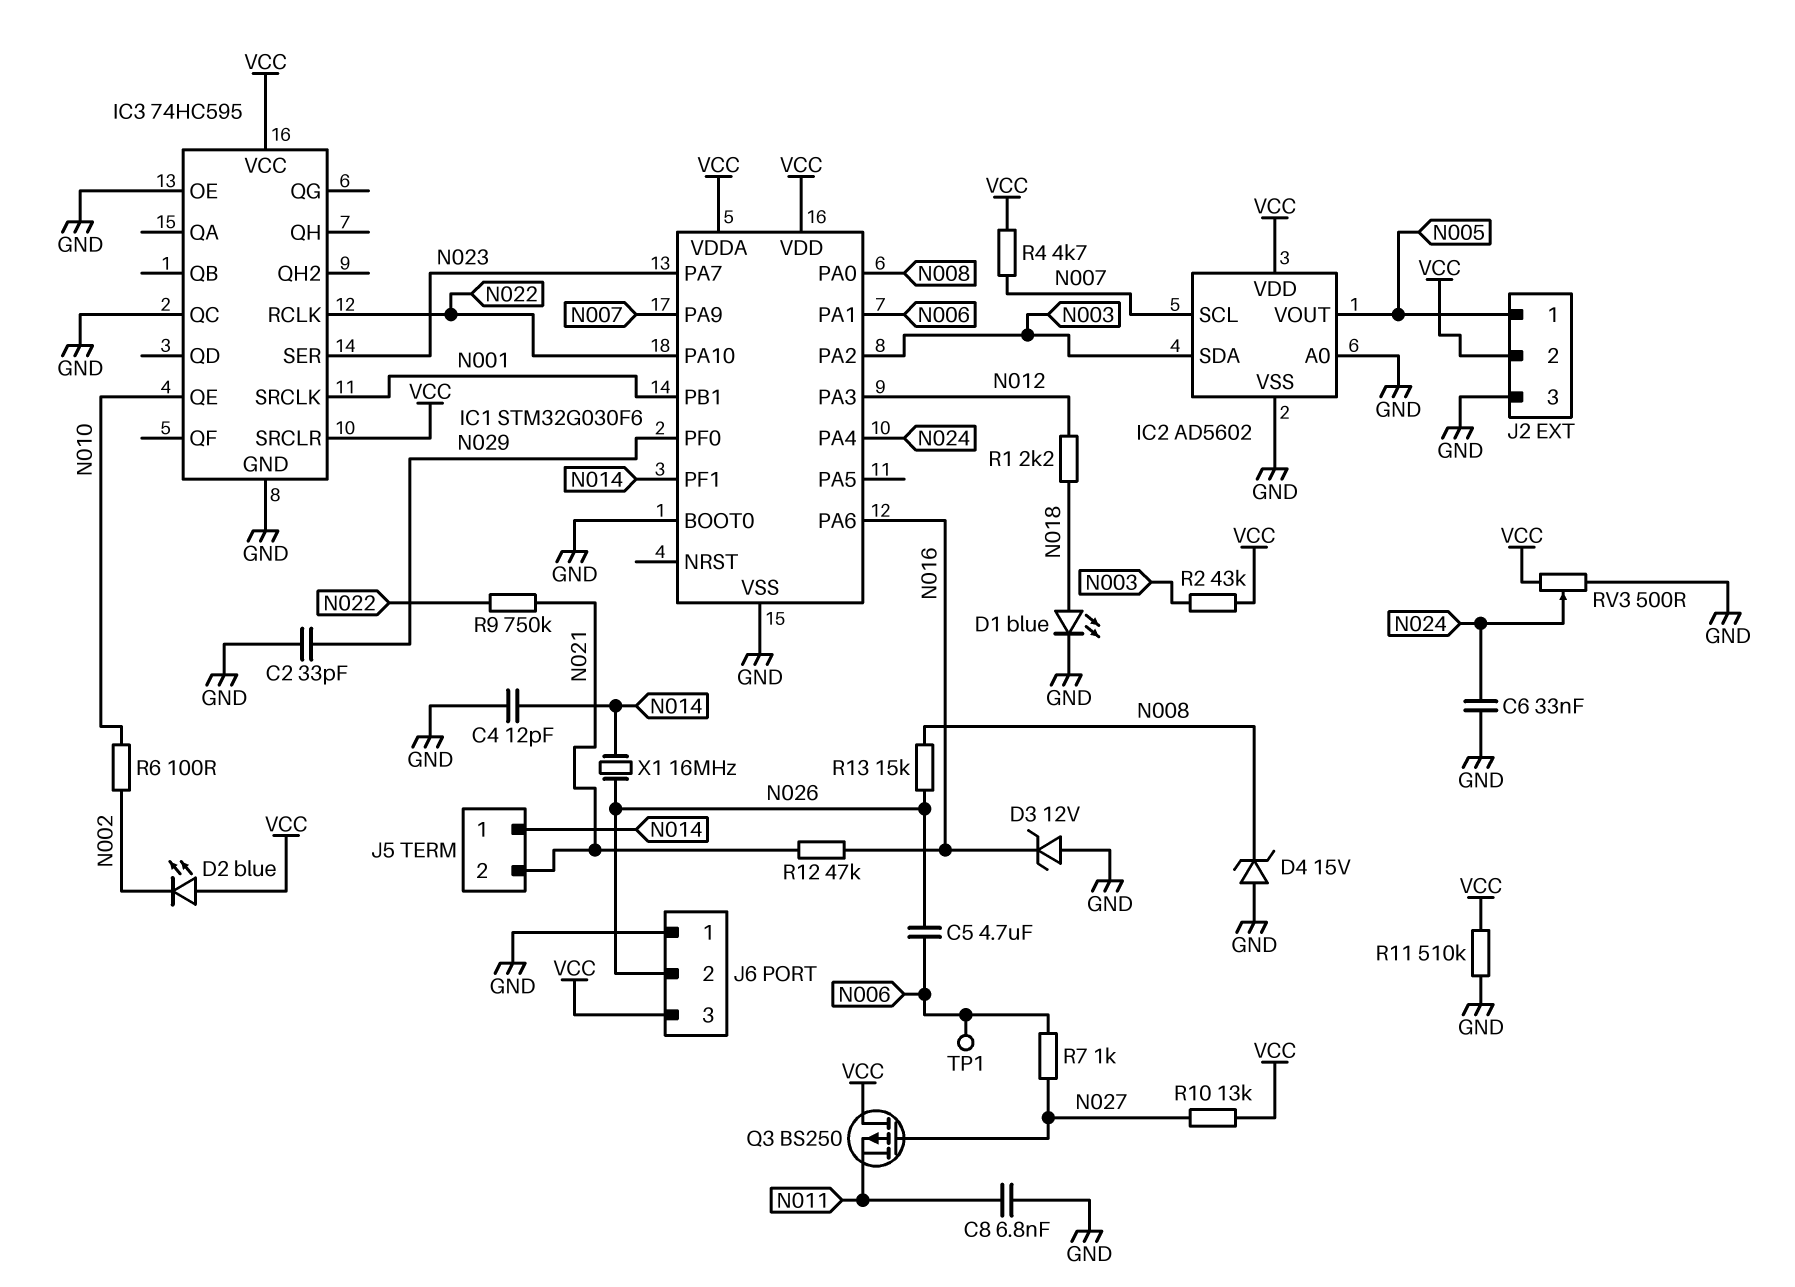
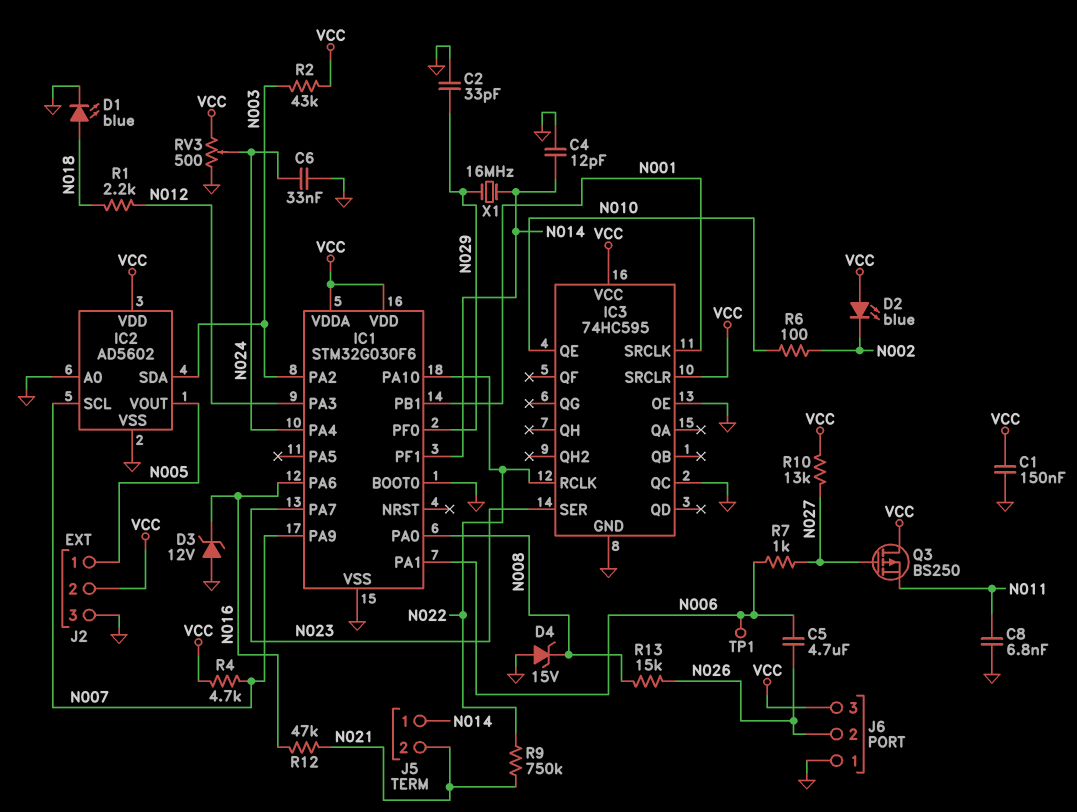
C1: none -> 150nF (GND, VCC)
R11: 510k (GND, VCC) -> none
X1: 16MHz (N014, N026) -> 16MHz (N014, N029)

